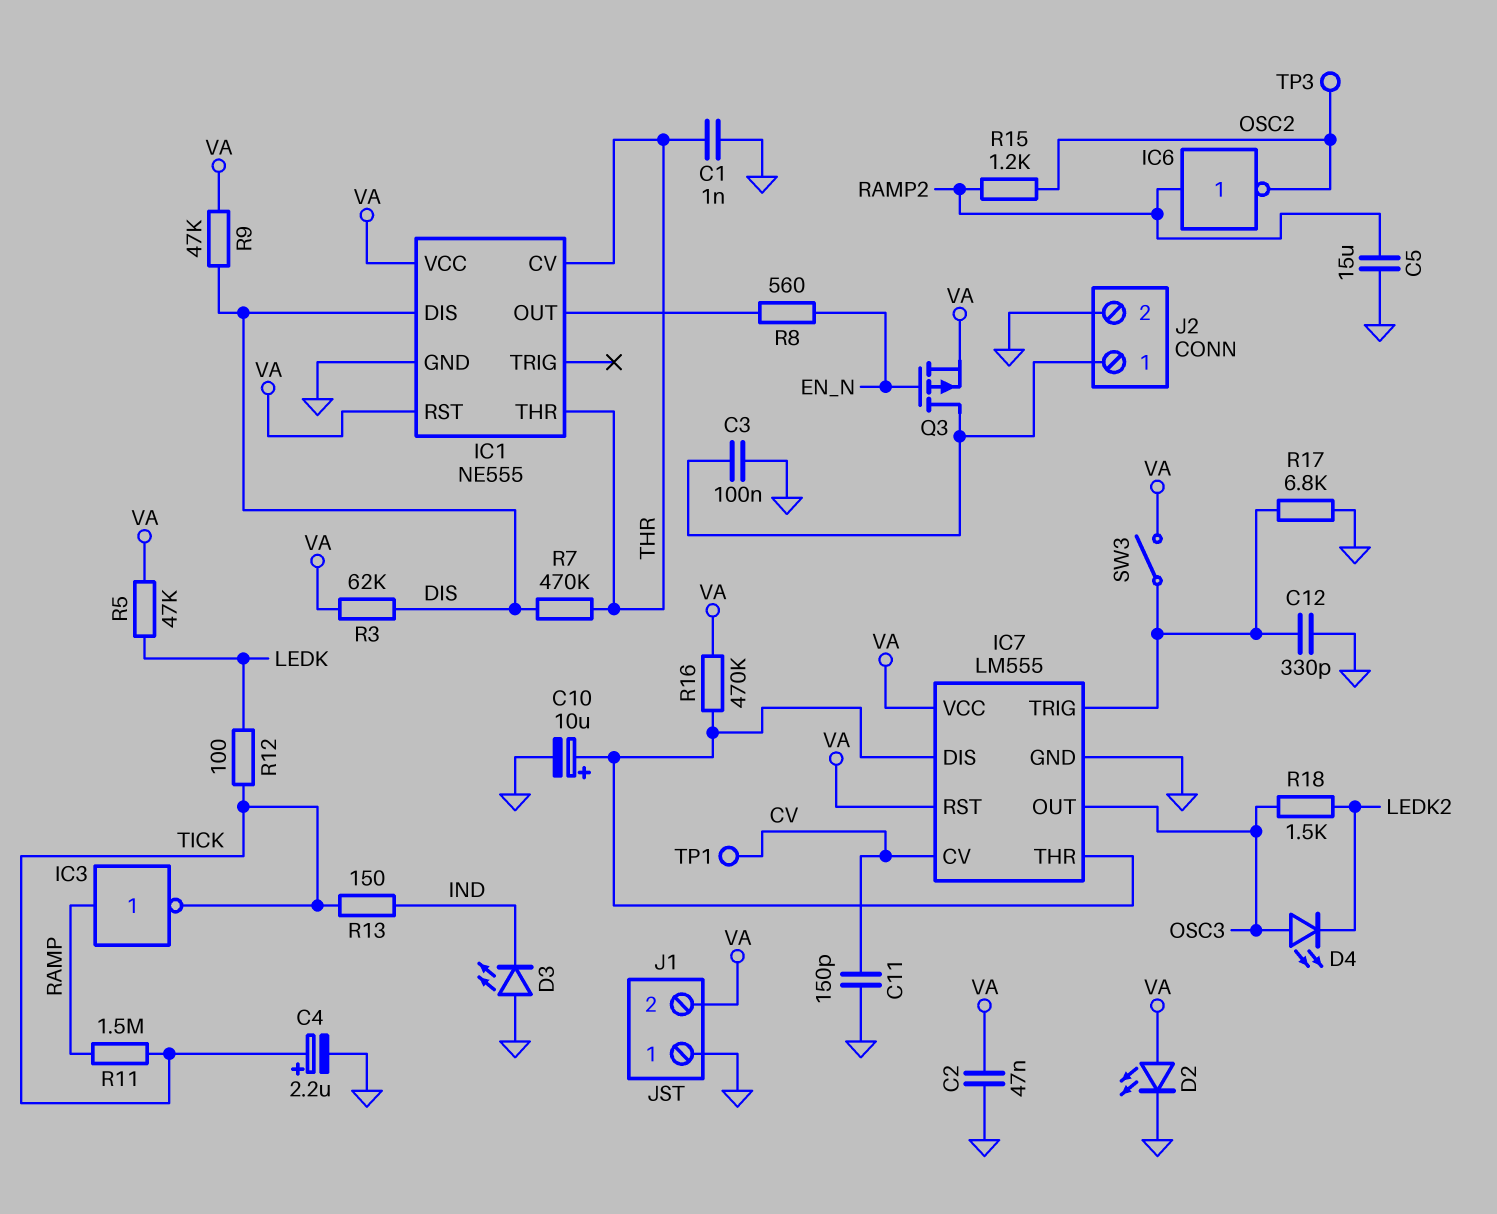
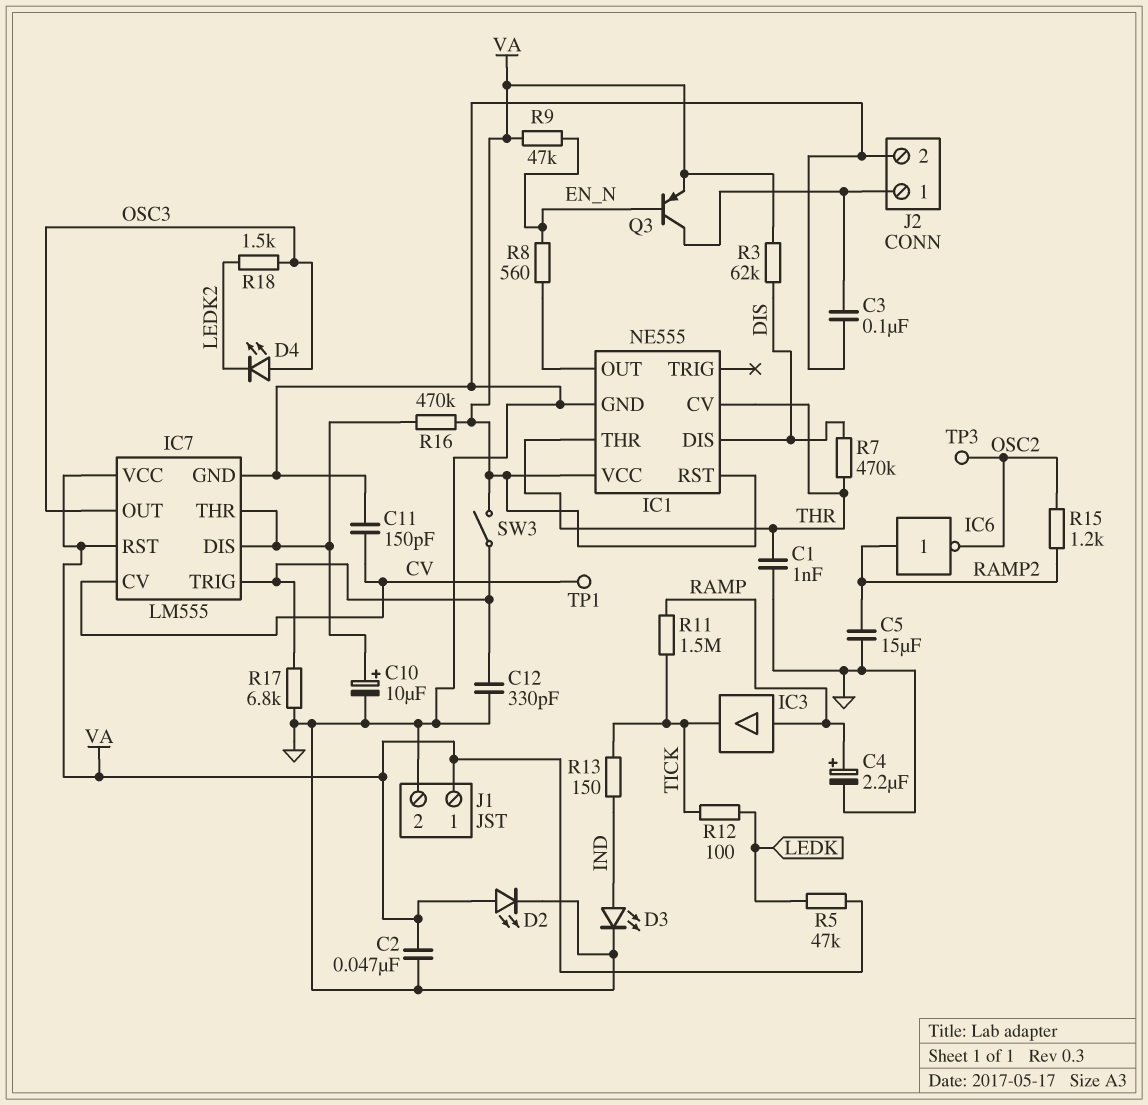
C4: 2.2uF (plus TICK, minus GND) -> 2.2uF (plus RAMP, minus GND)
D3: LED (A GND, K IND) -> LED (A IND, K GND)
IC3: NOT (in RAMP, out TICK) -> buffer (in RAMP, out TICK)
J1 pin 1: GND -> VA
J1 pin 2: VA -> GND
Q3: PMOS (G EN_N, D J2/1, S VA) -> PNP (B EN_N, C J2/1, E VA)
R9: 47k (DIS, VA) -> 47k (EN_N, VA)

